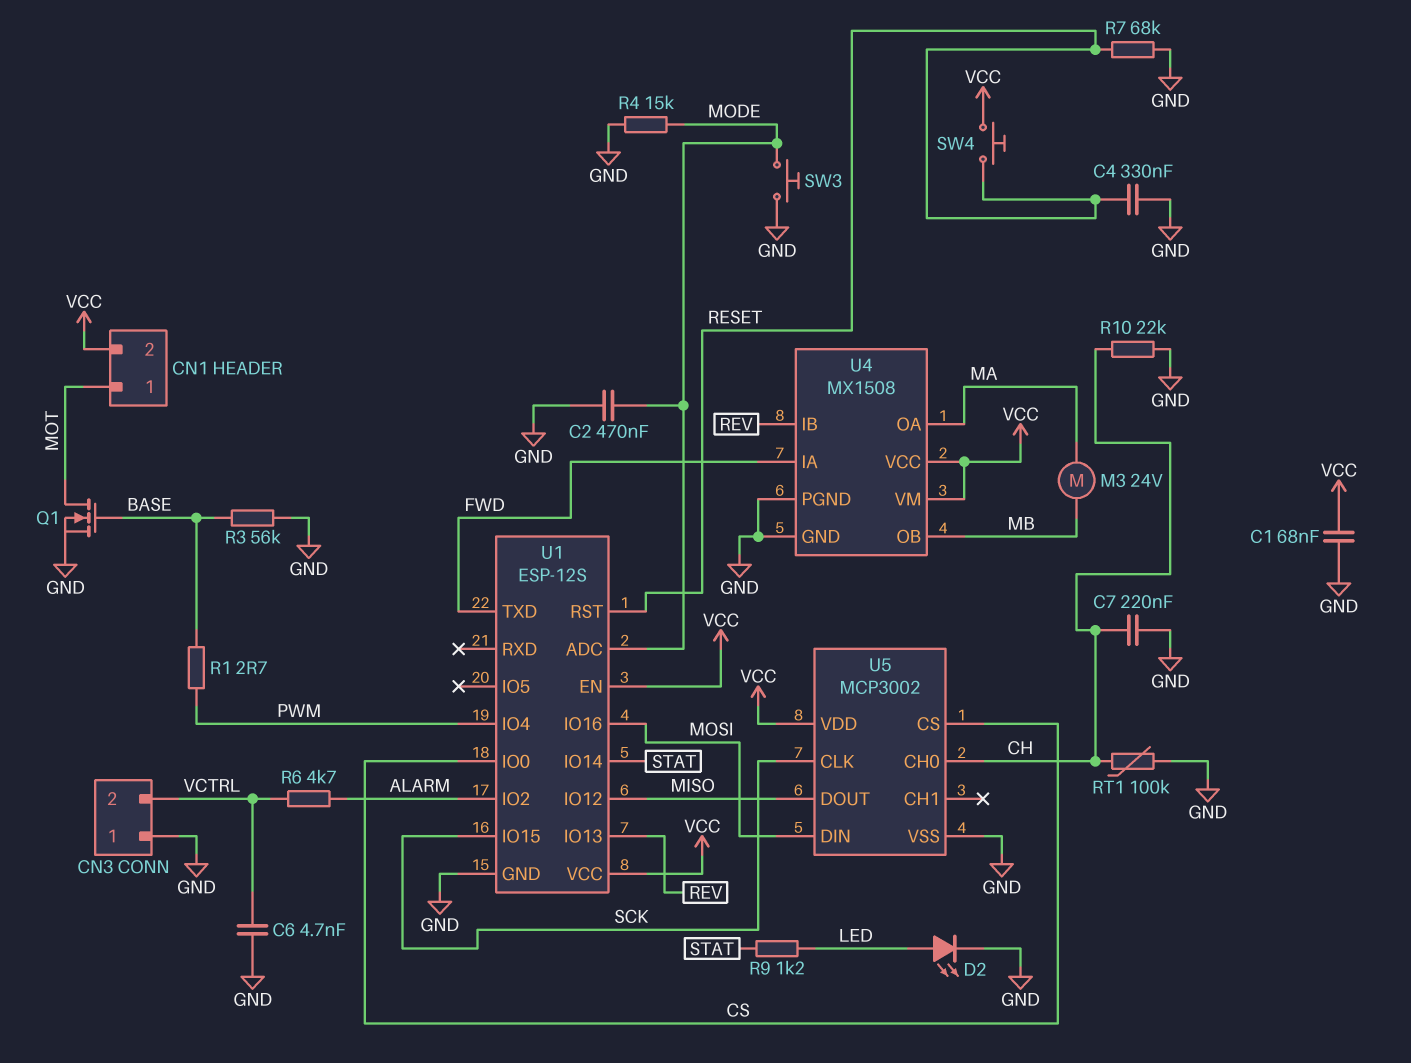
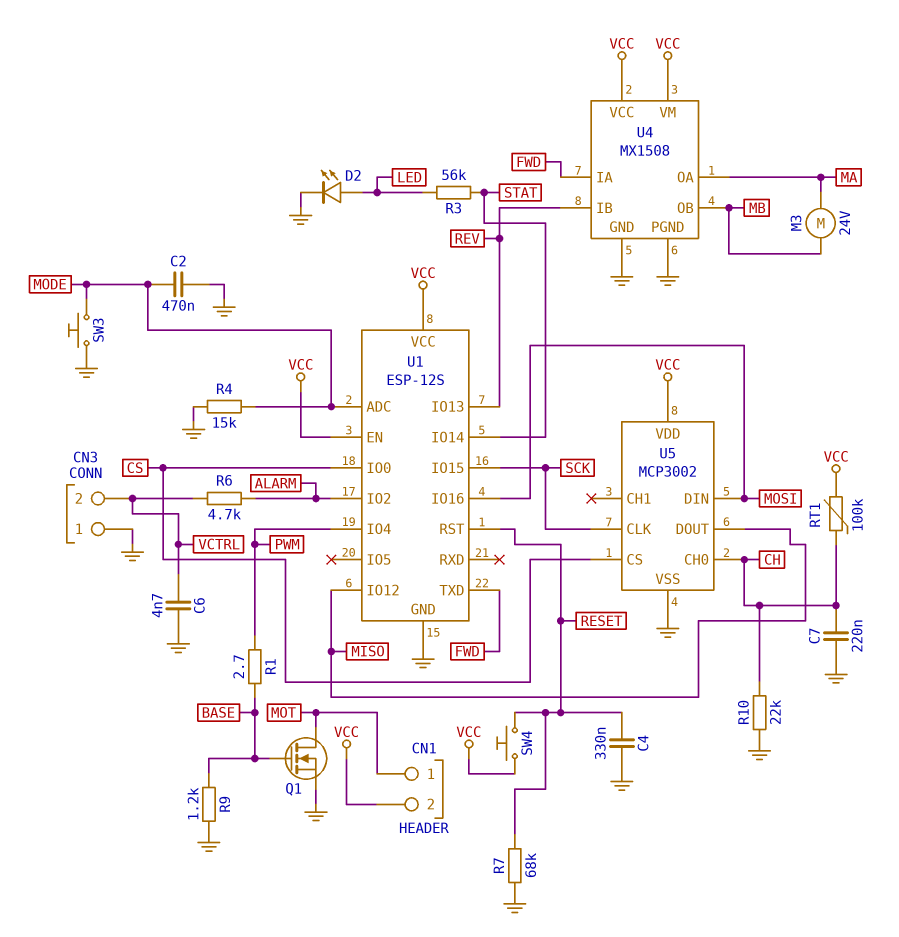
C1: 68nF (GND, VCC) -> none
R3: 56k (BASE, GND) -> 56k (LED, STAT)
R9: 1.2k (LED, STAT) -> 1.2k (BASE, GND)
RT1: 100k (CH, GND) -> 100k (CH, VCC)

